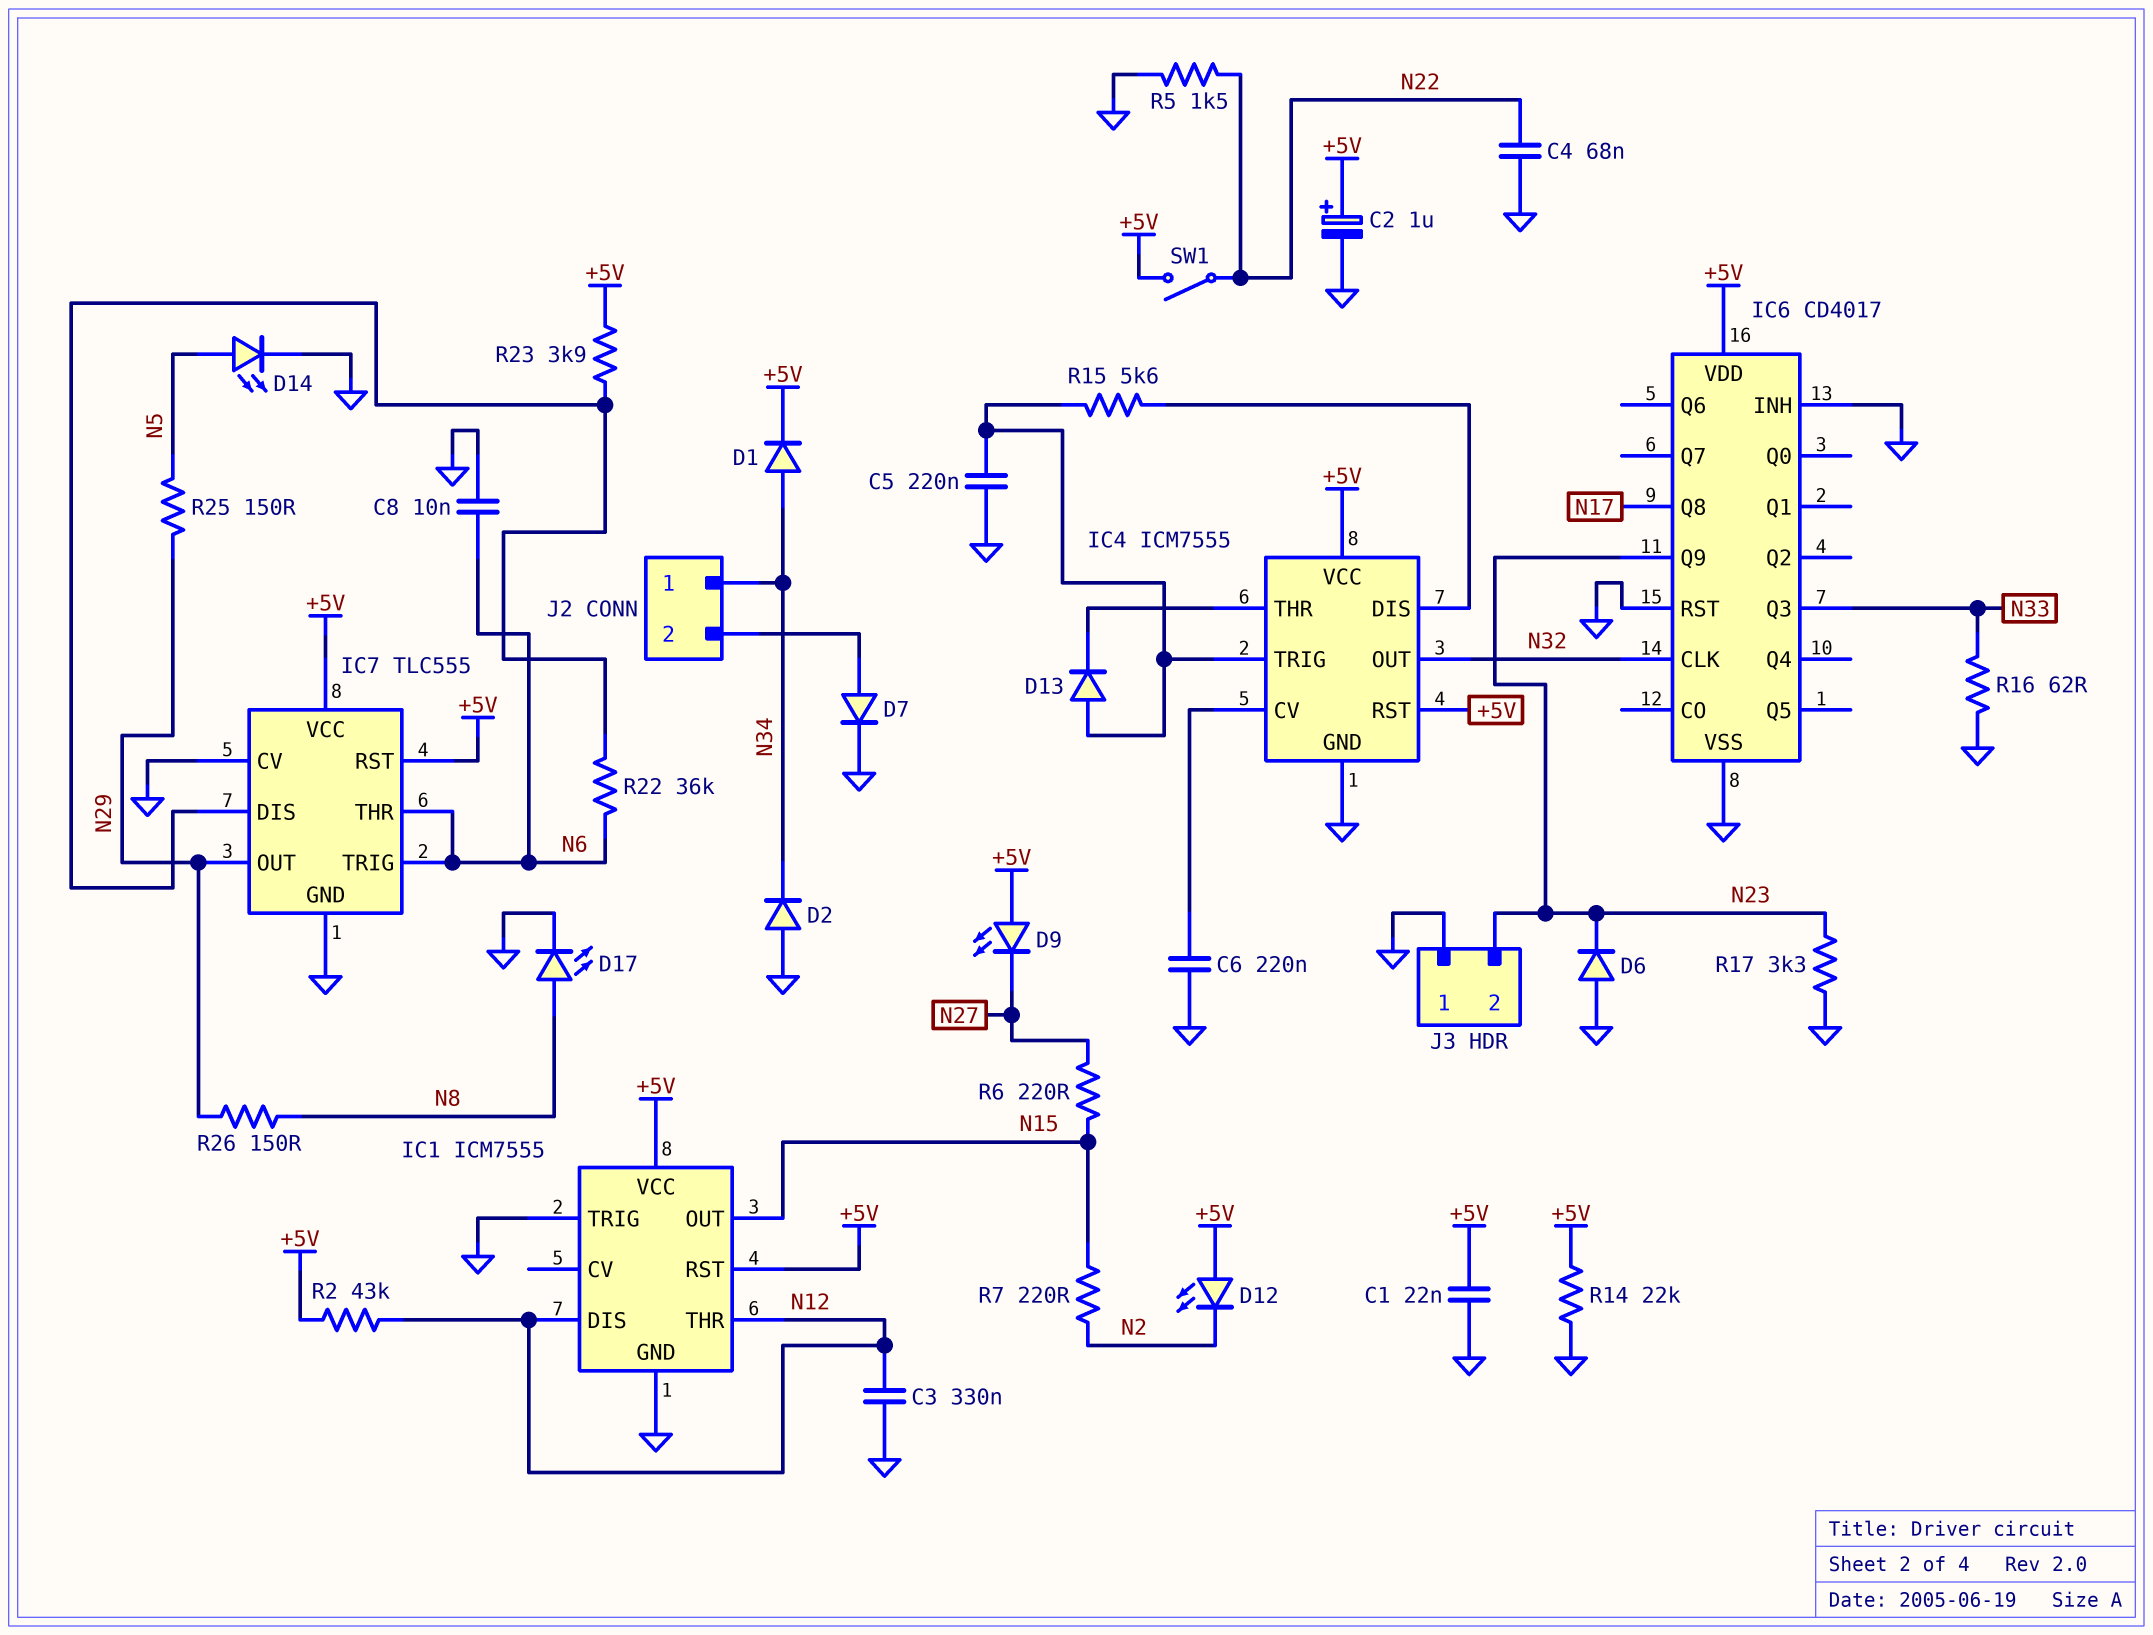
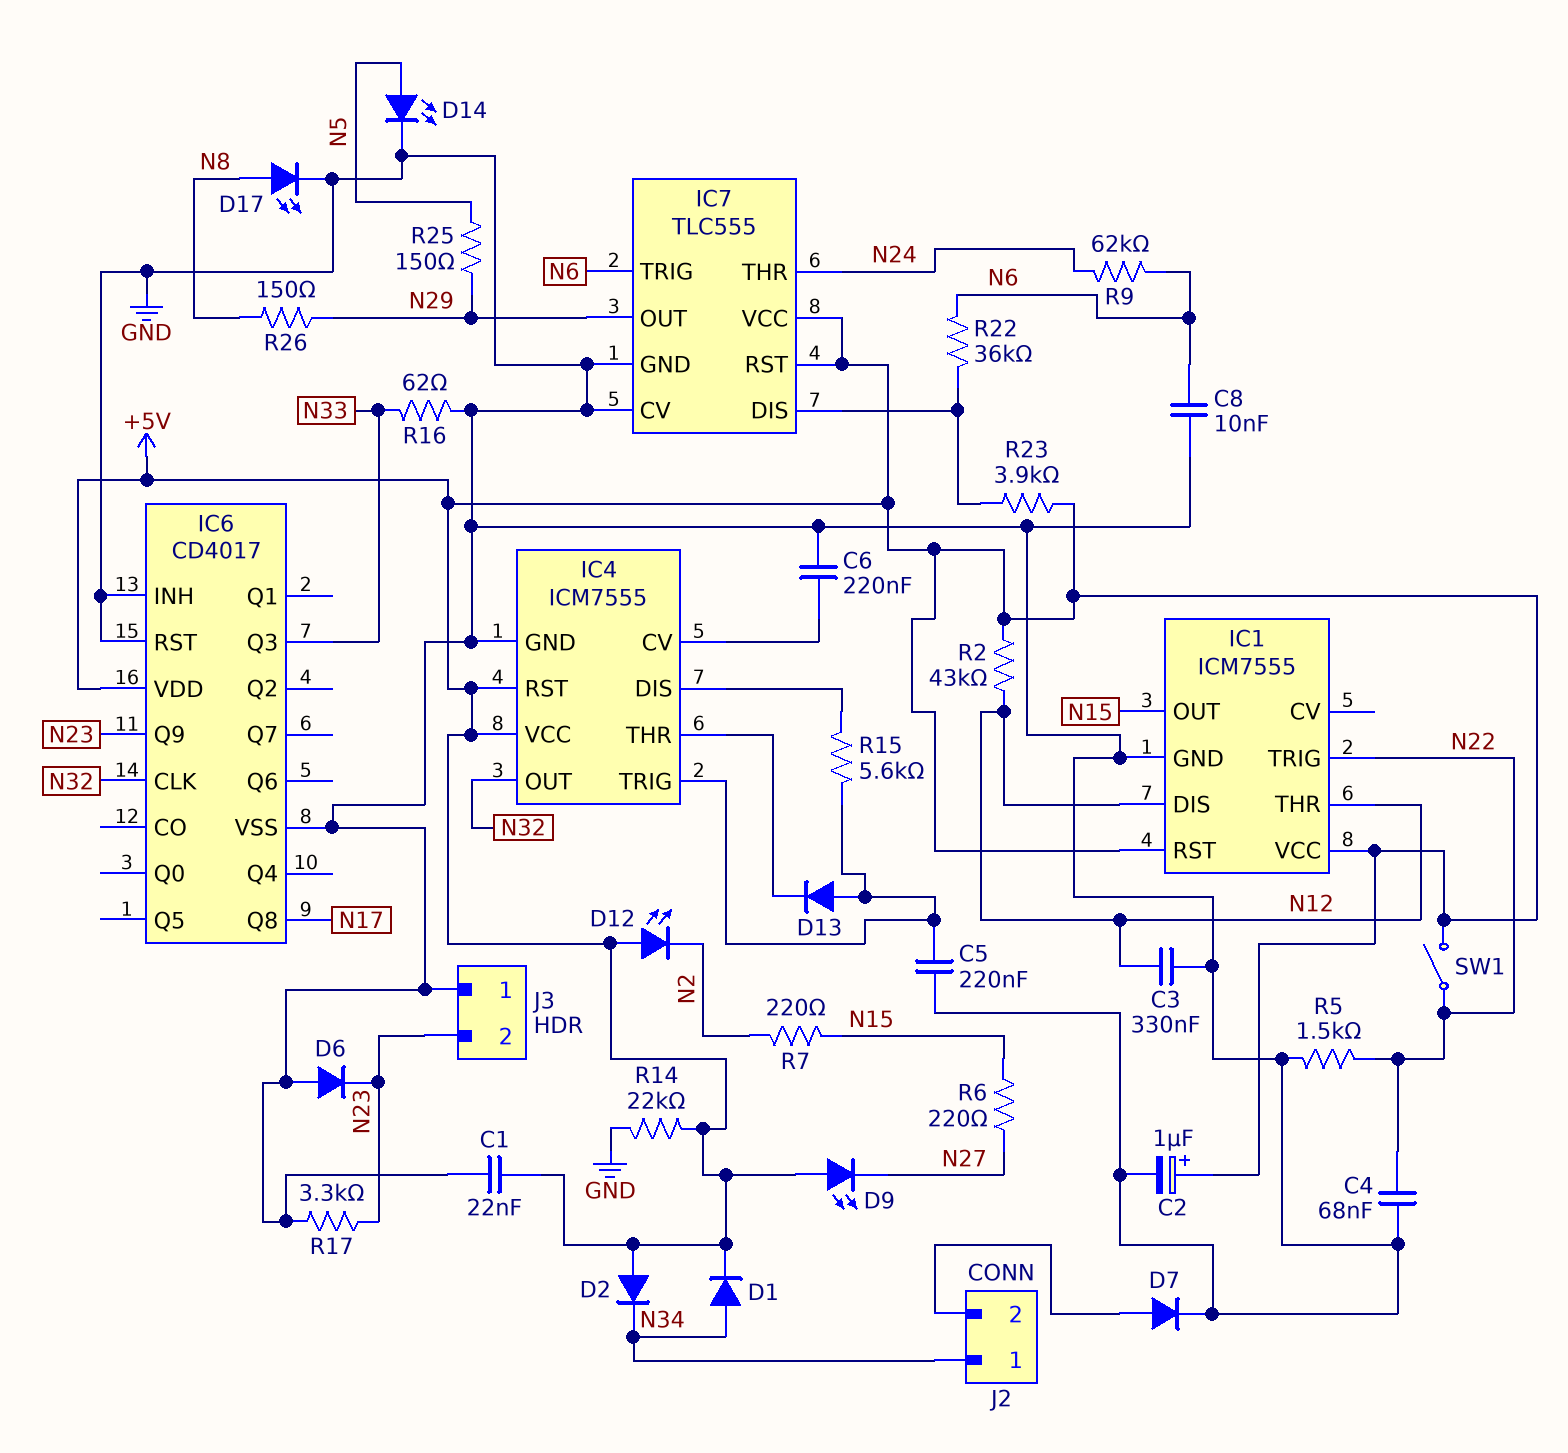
D2: diode (A GND, K N34) -> diode (A +5V, K N34)
IC1 pin TRIG: GND -> N22
IC7 pin THR: N6 -> N24
R9: none -> 62k (N6, N24)

